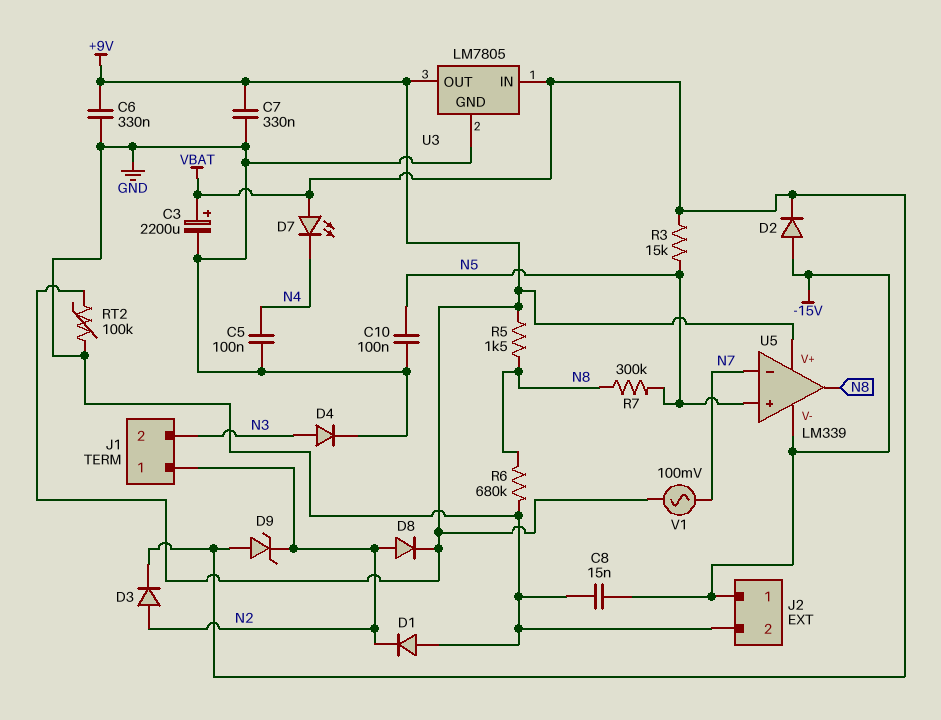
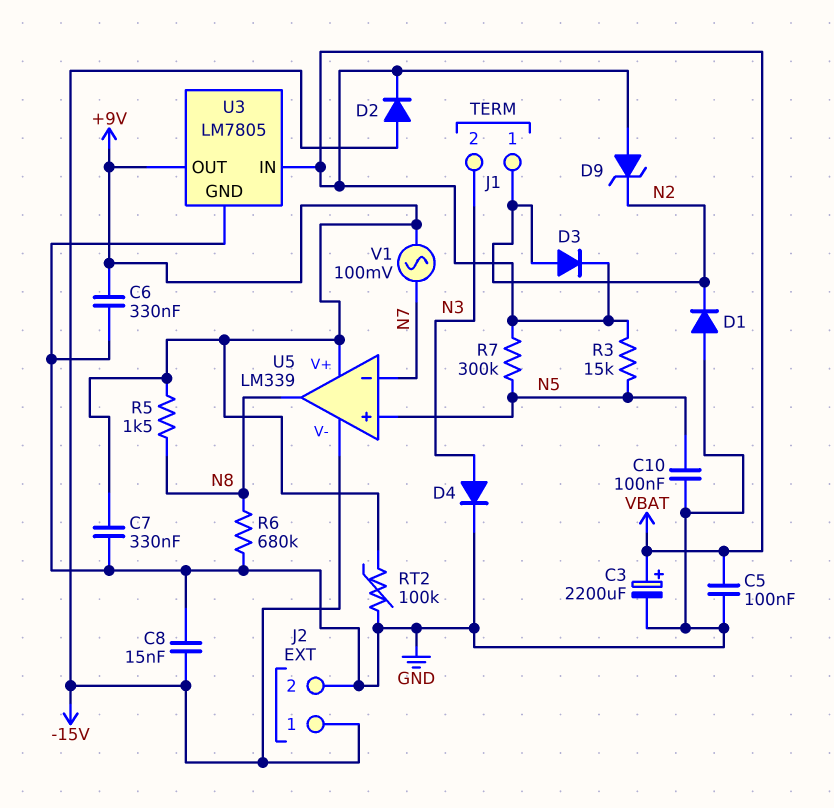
C5: 100nF (GND, N4) -> 100nF (GND, VBAT)
D7: LED (A VBAT, K N4) -> none
D8: diode (A N2, K +9V) -> none
R7: 300k (N5, N8) -> 300k (N5, VBAT)

